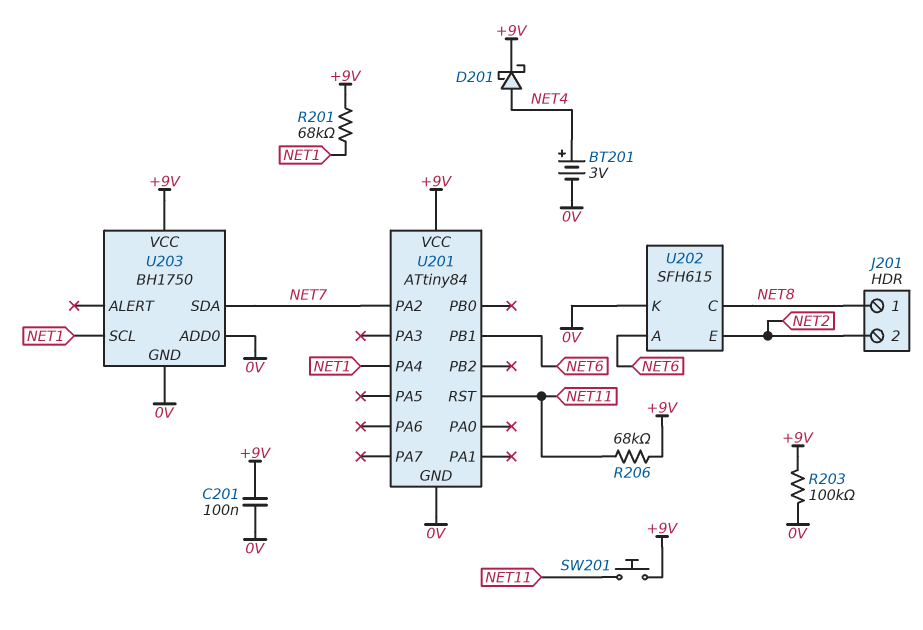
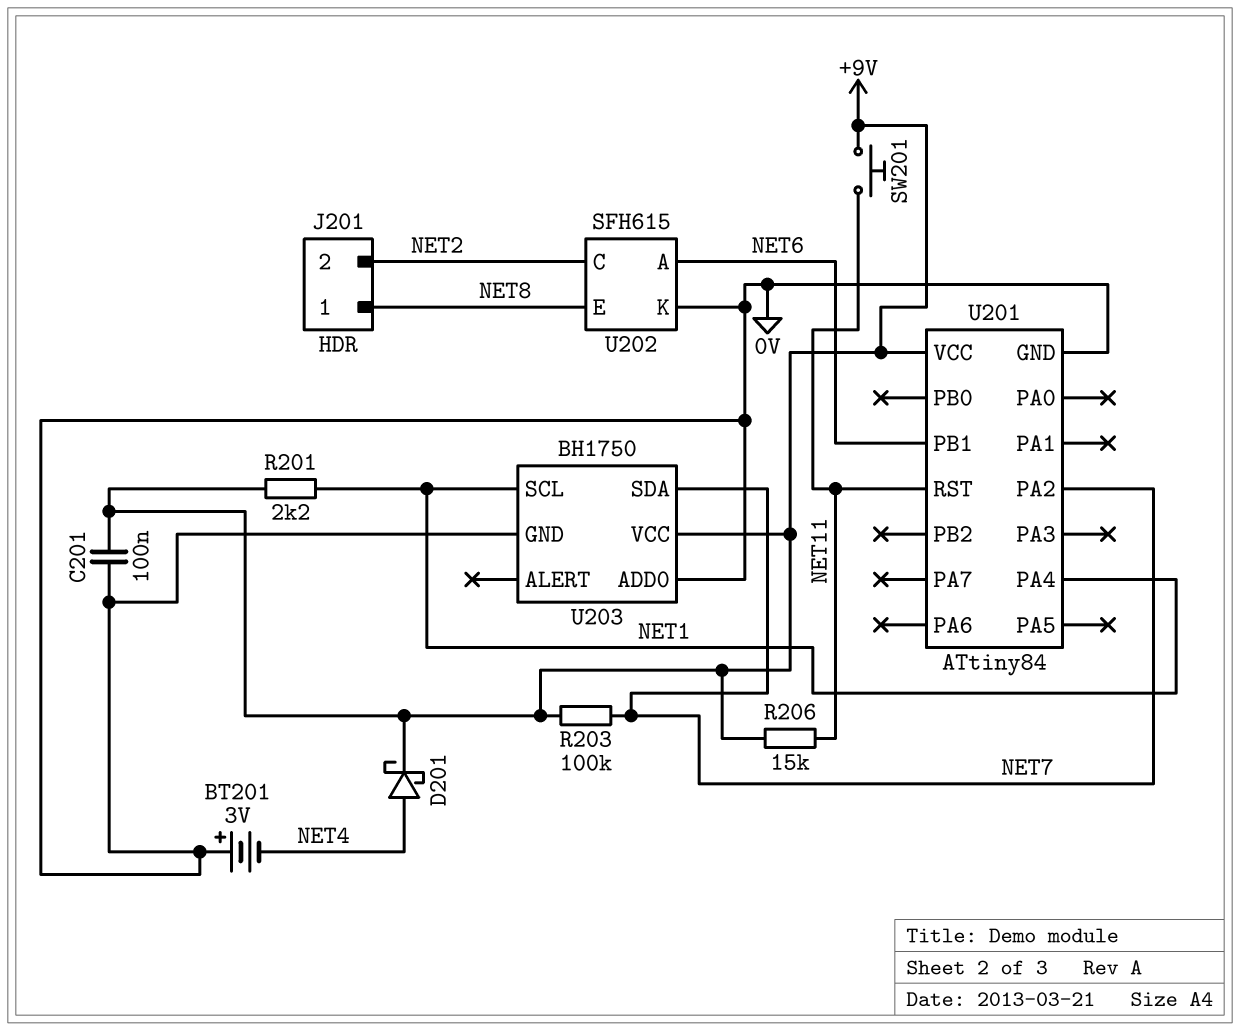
BT201: 3V (plus NET4, minus 0V) -> 3V (plus 0V, minus NET4)
R201: 68k (+9V, NET1) -> 2.2k (+9V, NET1)
R203: 100k (+9V, 0V) -> 100k (+9V, NET7)
R206: 68k (+9V, NET11) -> 15k (+9V, NET11)
U202 pin C: NET8 -> NET2
U202 pin E: NET2 -> NET8

